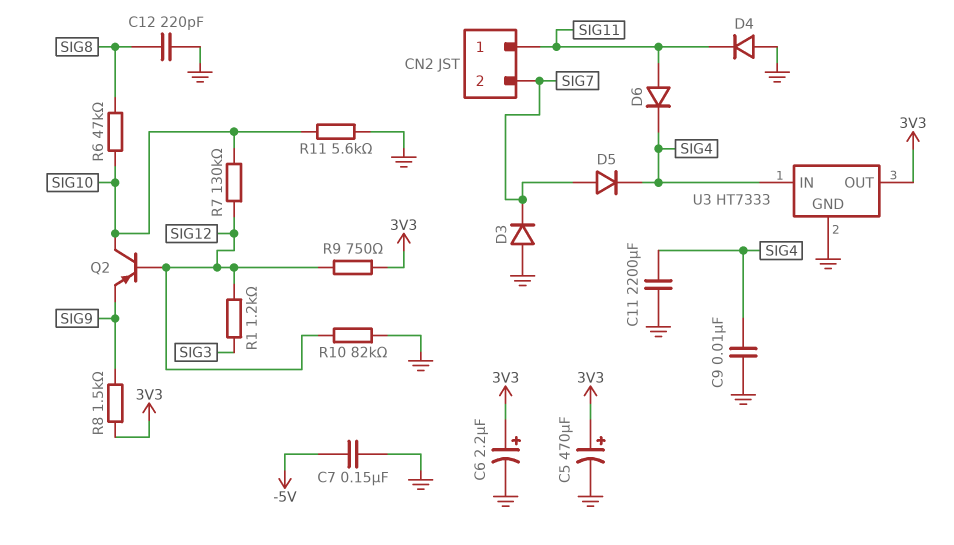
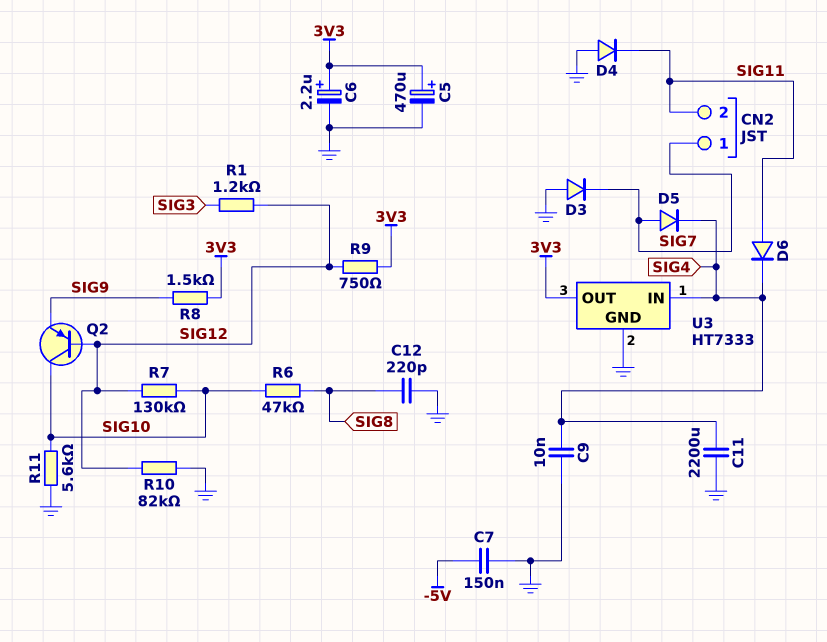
CN2 pin 1: SIG11 -> SIG7
CN2 pin 2: SIG7 -> SIG11

